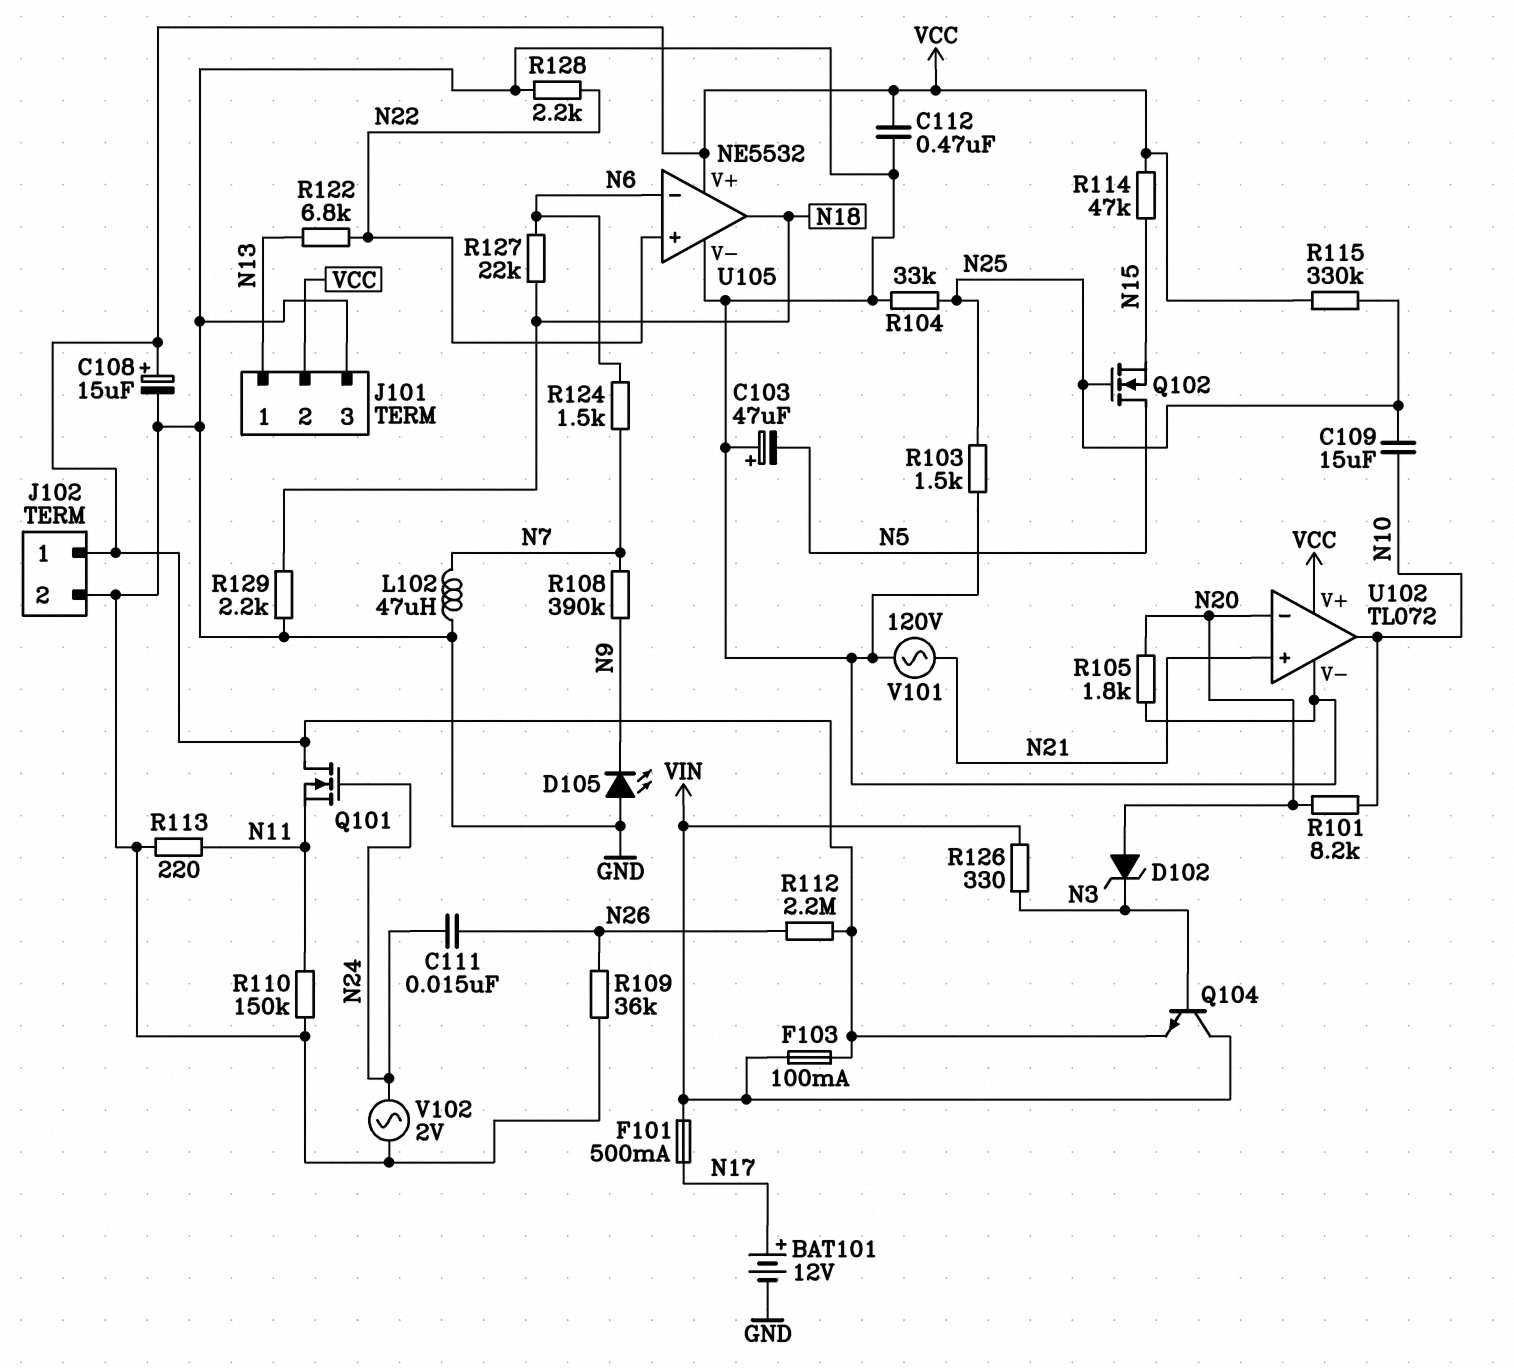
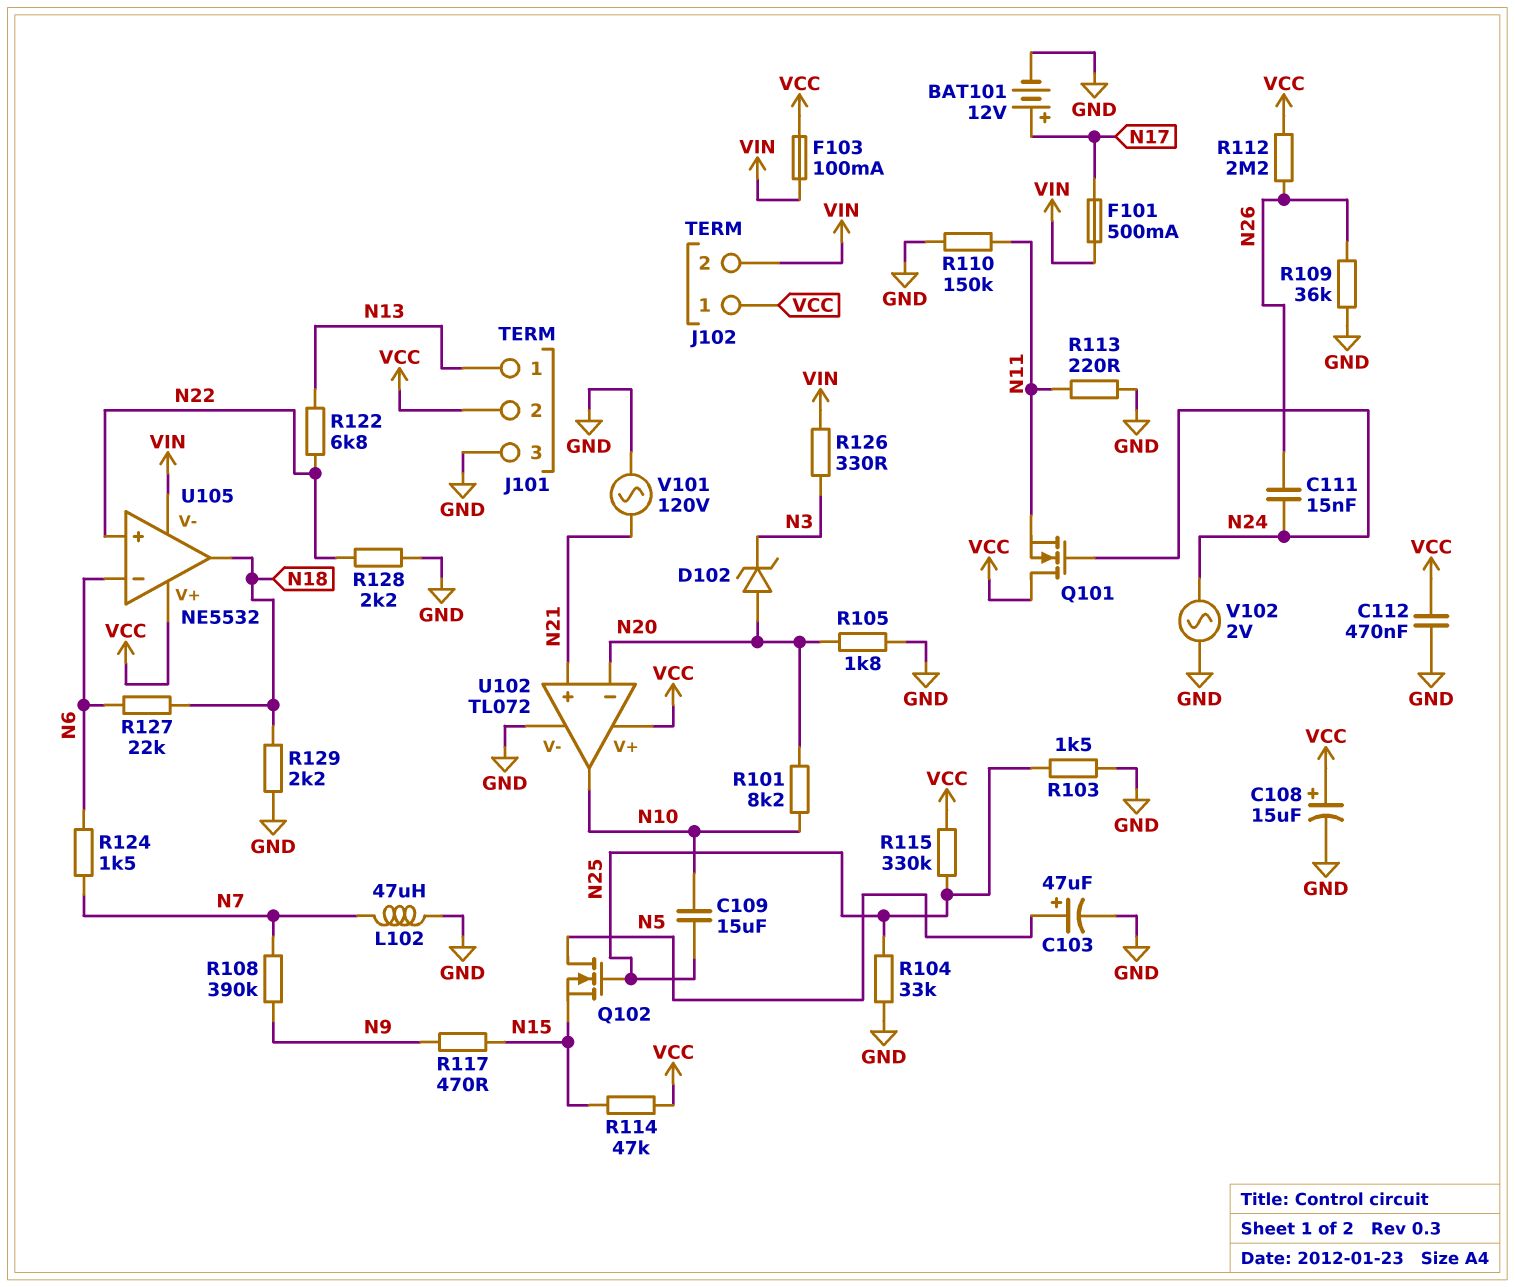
C103: 47uF (plus GND, minus N5) -> 47uF (plus N5, minus GND)
D105: LED (A GND, K N9) -> none
J102 pin 2: GND -> VIN
Q104: NPN (B N3, C VIN, E VCC) -> none
R117: none -> 470 (N9, N15)
U105 pin V-: GND -> VIN

